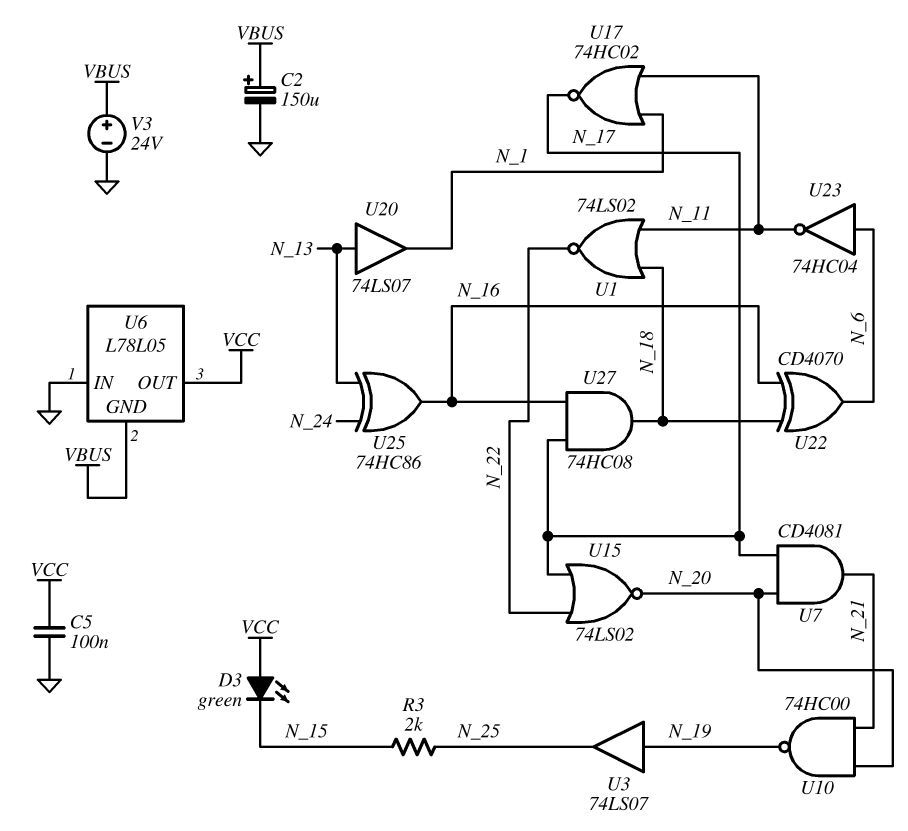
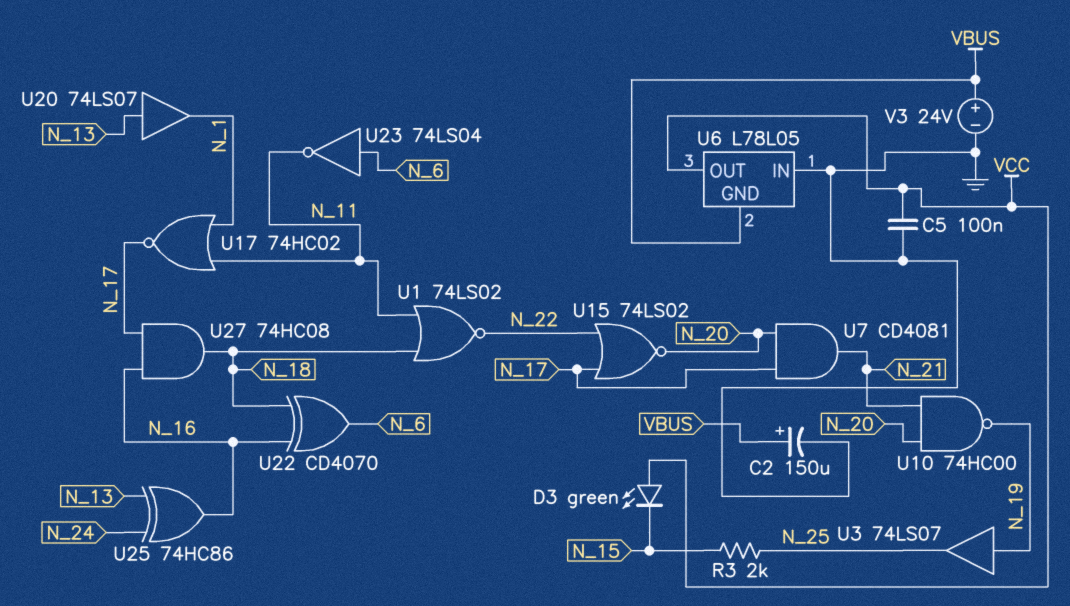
U23: NOT 74HC04 (in N_6, out N_11) -> NOT 74LS04 (in N_6, out N_11)

